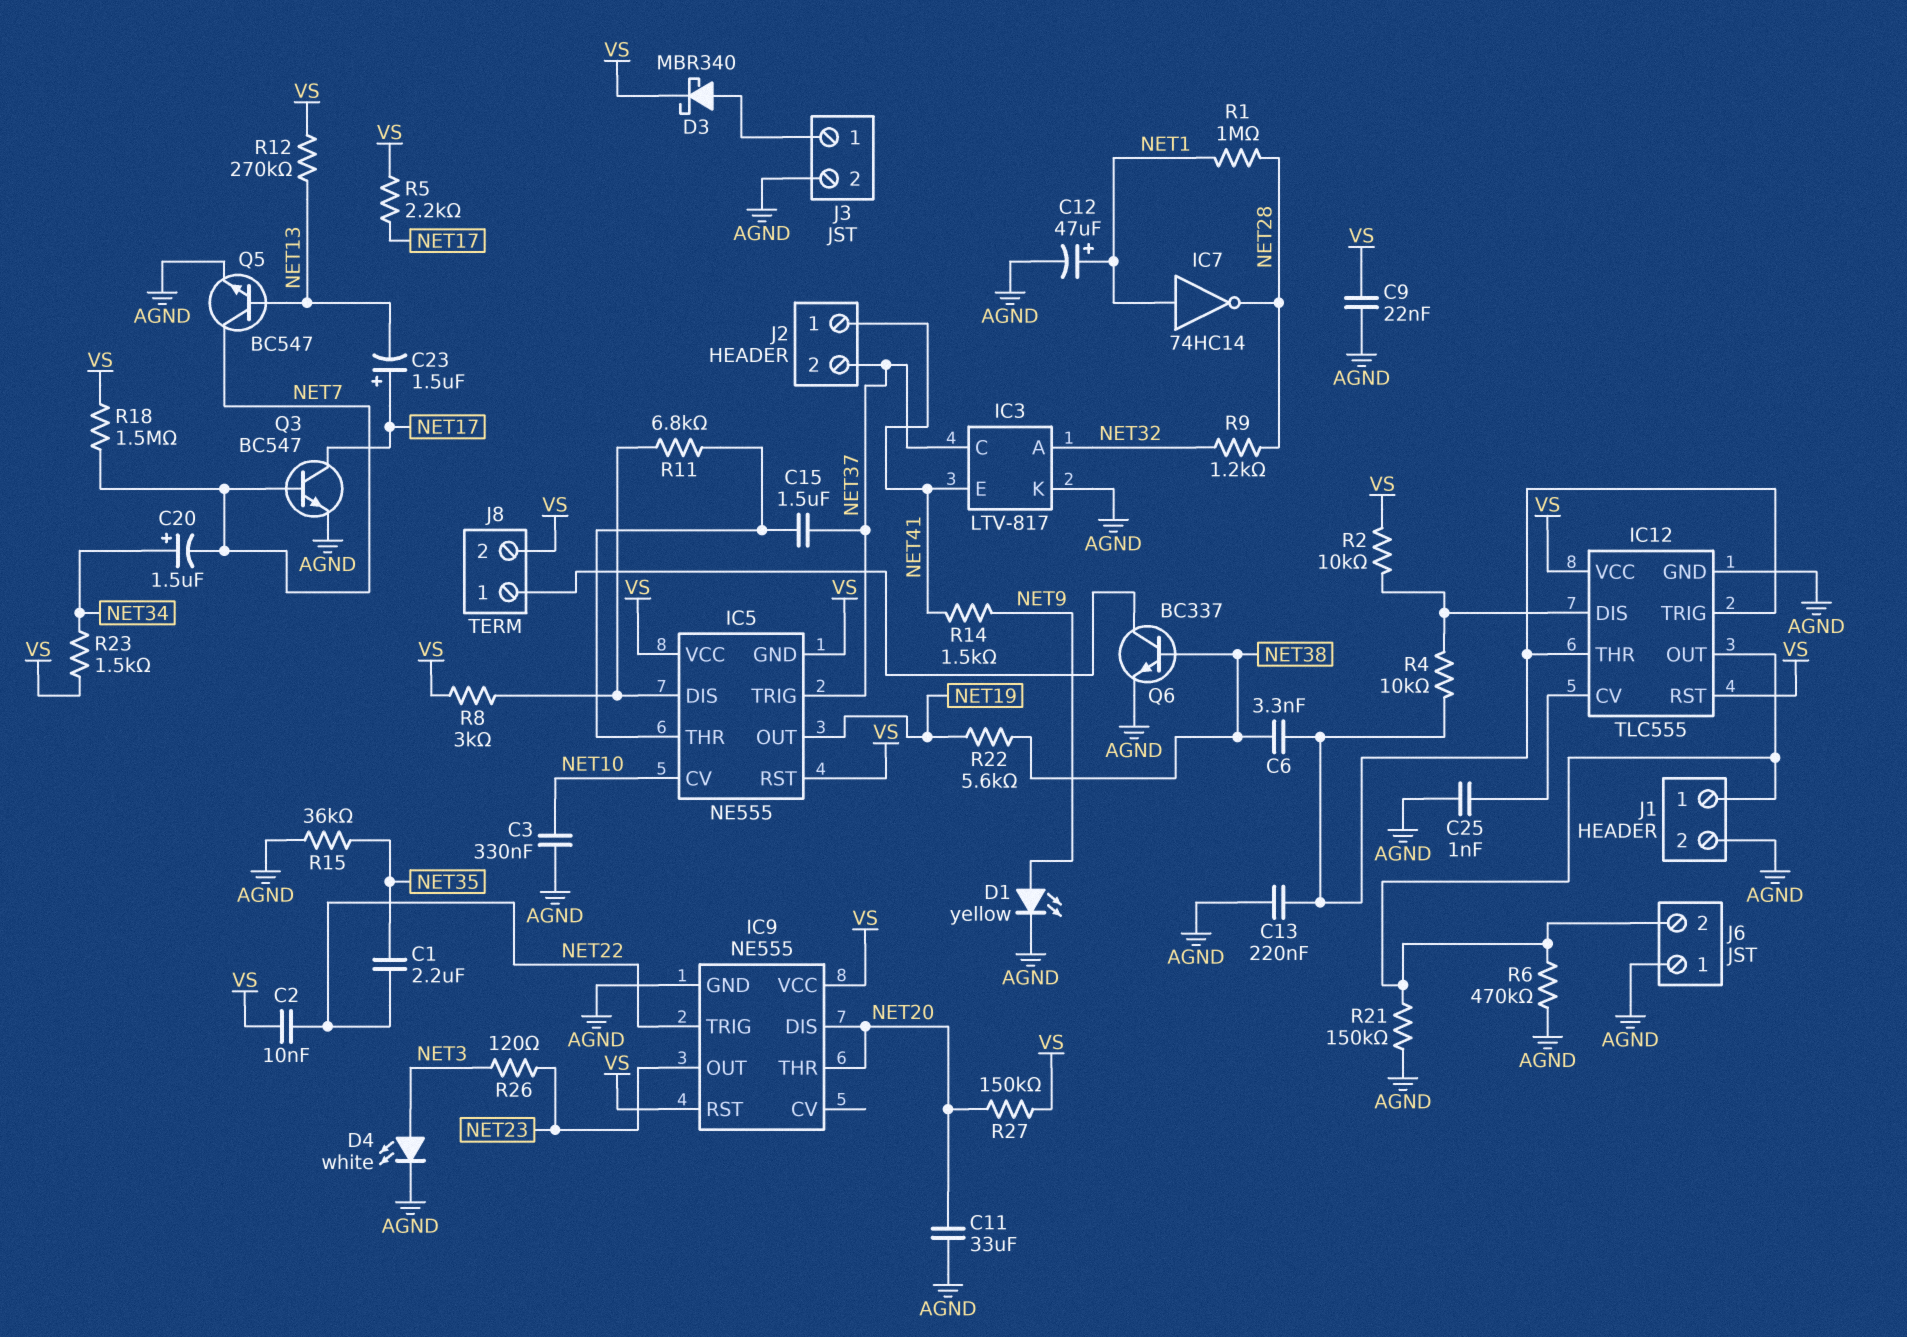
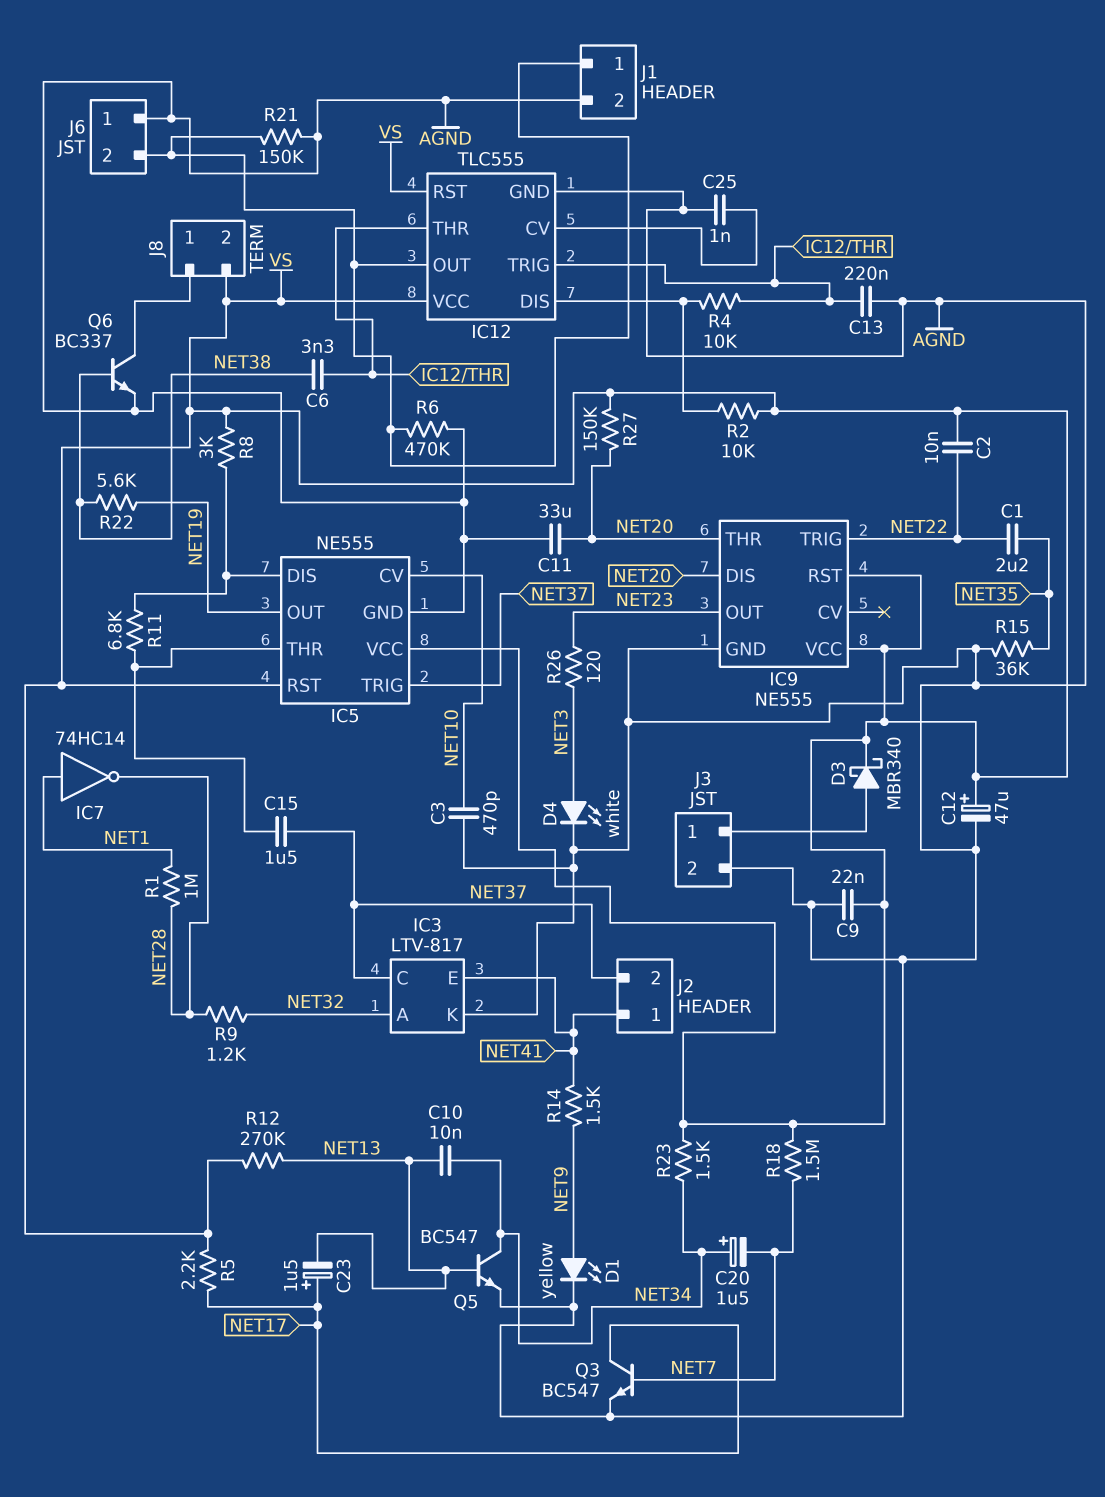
C3: 330nF (AGND, NET10) -> 470pF (AGND, NET10)
C10: none -> 10nF (NET13, NET34)
C12: 47uF (plus NET1, minus AGND) -> 47uF (plus VS, minus AGND)
IC5 pin GND: VS -> AGND
Q5: NPN BC547 (B NET13, C NET7, E AGND) -> NPN BC547 (B NET13, C NET34, E AGND)

